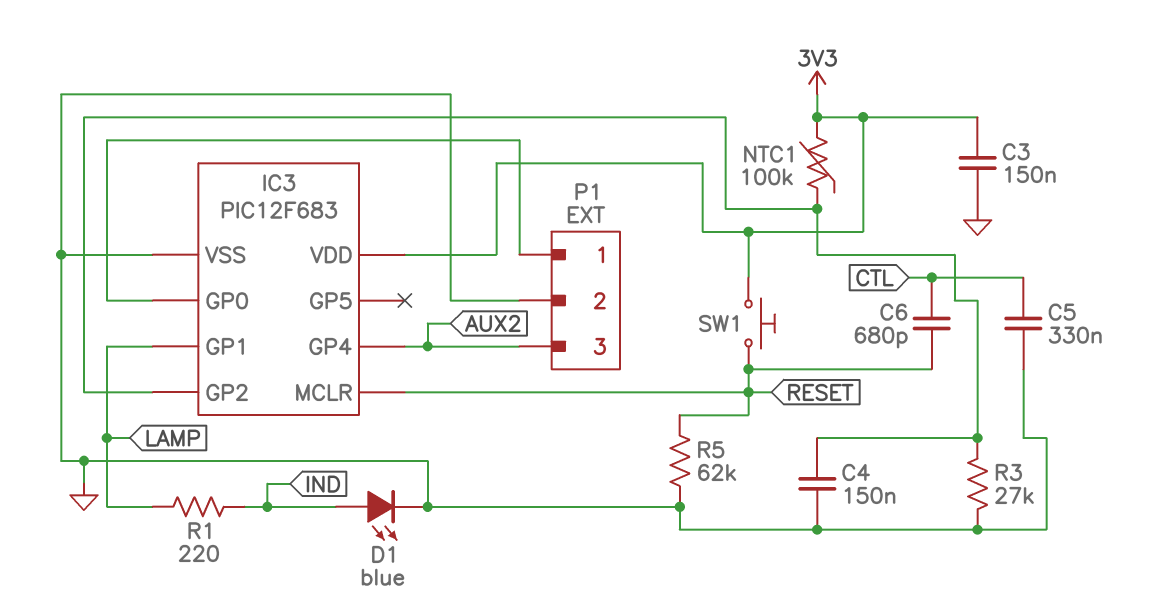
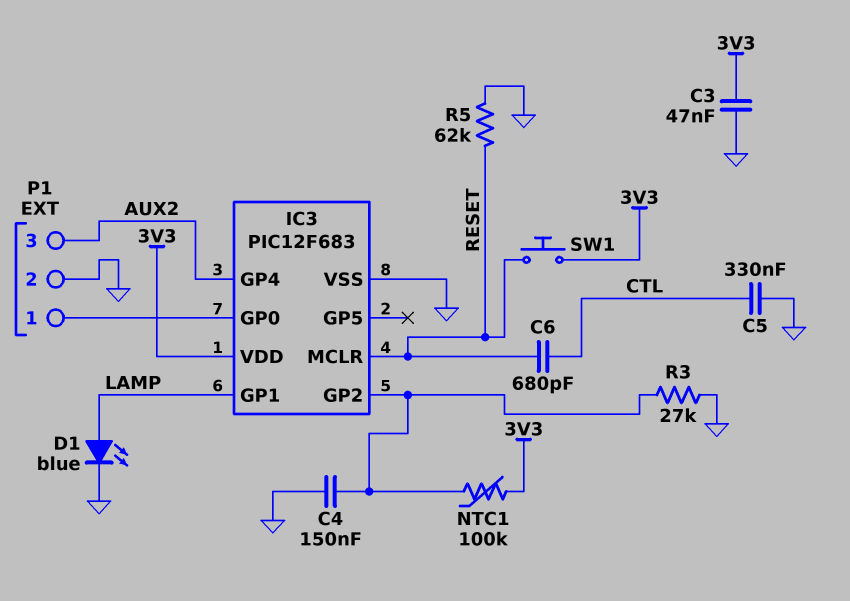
C3: 150nF (3V3, GND) -> 47nF (3V3, GND)
D1: LED blue (A IND, K GND) -> LED blue (A LAMP, K GND)
R1: 220 (IND, LAMP) -> none

